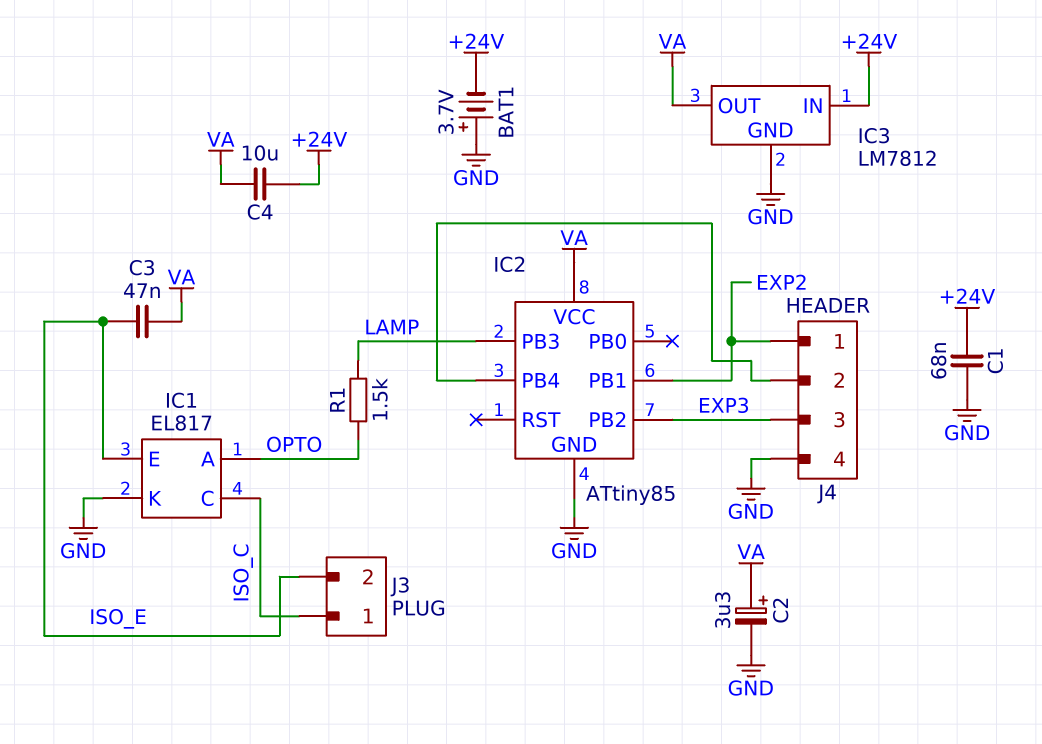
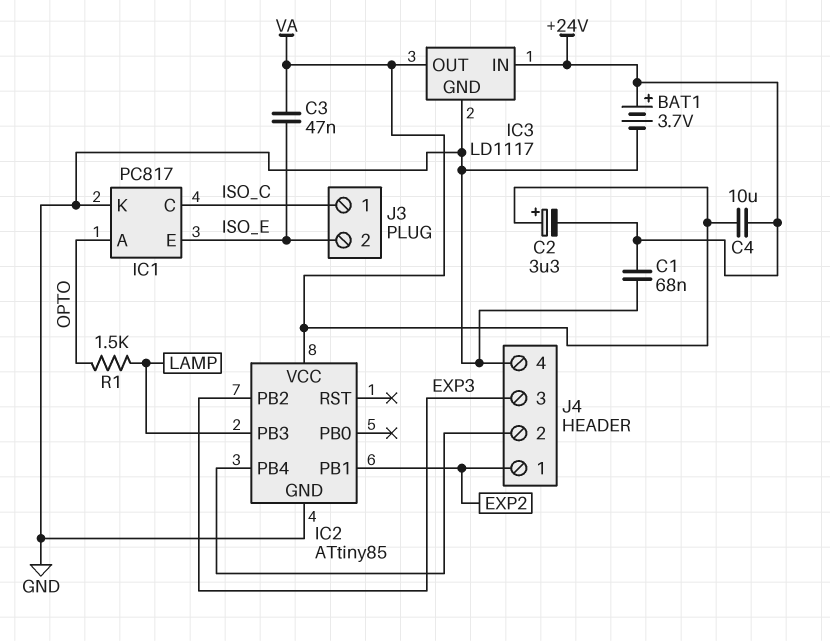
BAT1: 3.7V (plus GND, minus +24V) -> 3.7V (plus +24V, minus GND)
C2: 3.3uF (plus VA, minus GND) -> 3.3uF (plus VA, minus +24V)
IC1: EL817 -> PC817
IC3: LM7812 -> LD1117

